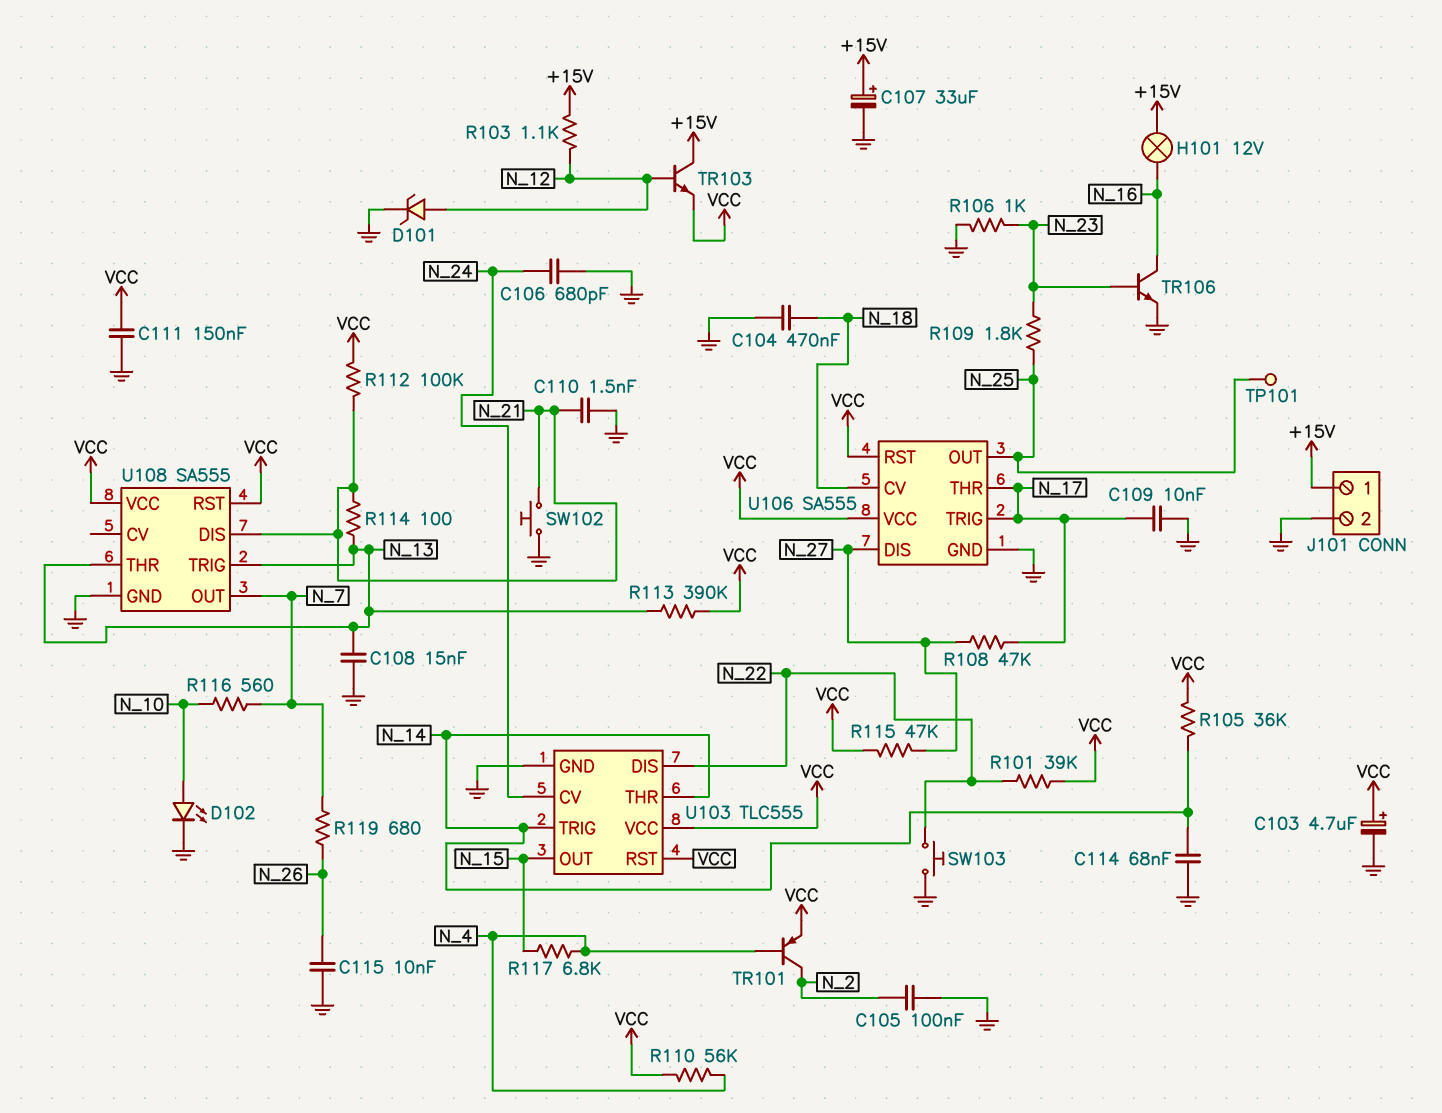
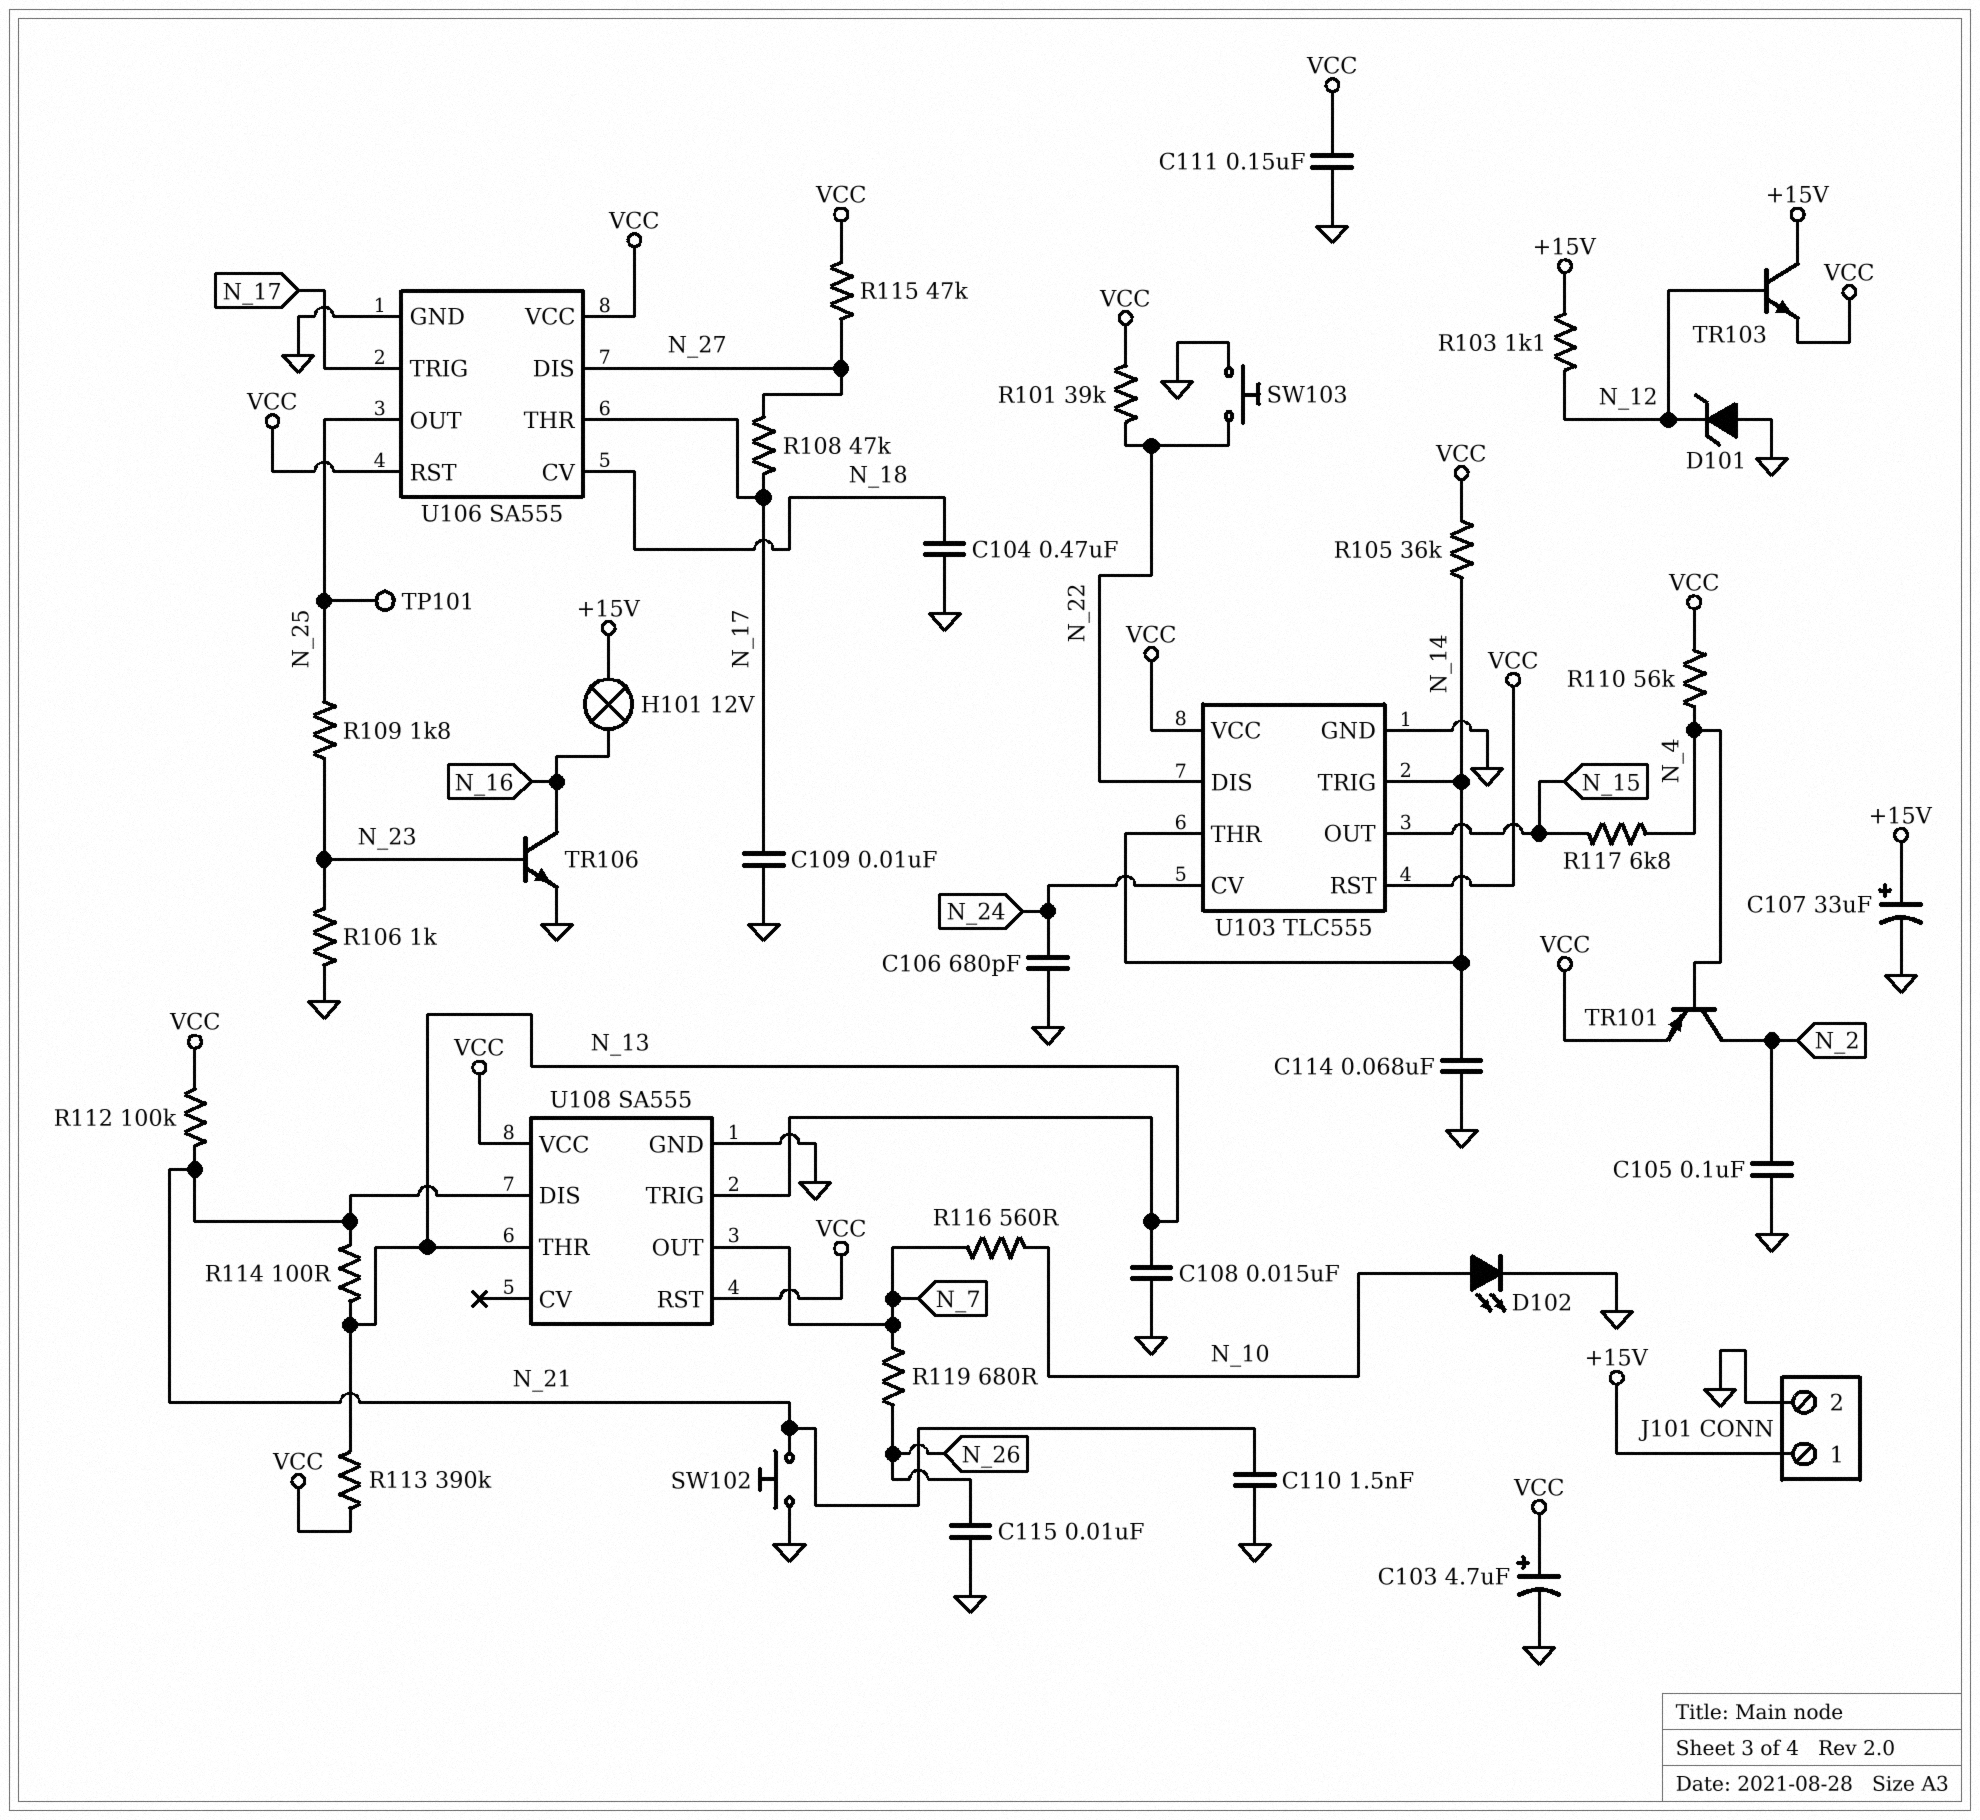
D101: zener (A N_12, K GND) -> zener (A GND, K N_12)

